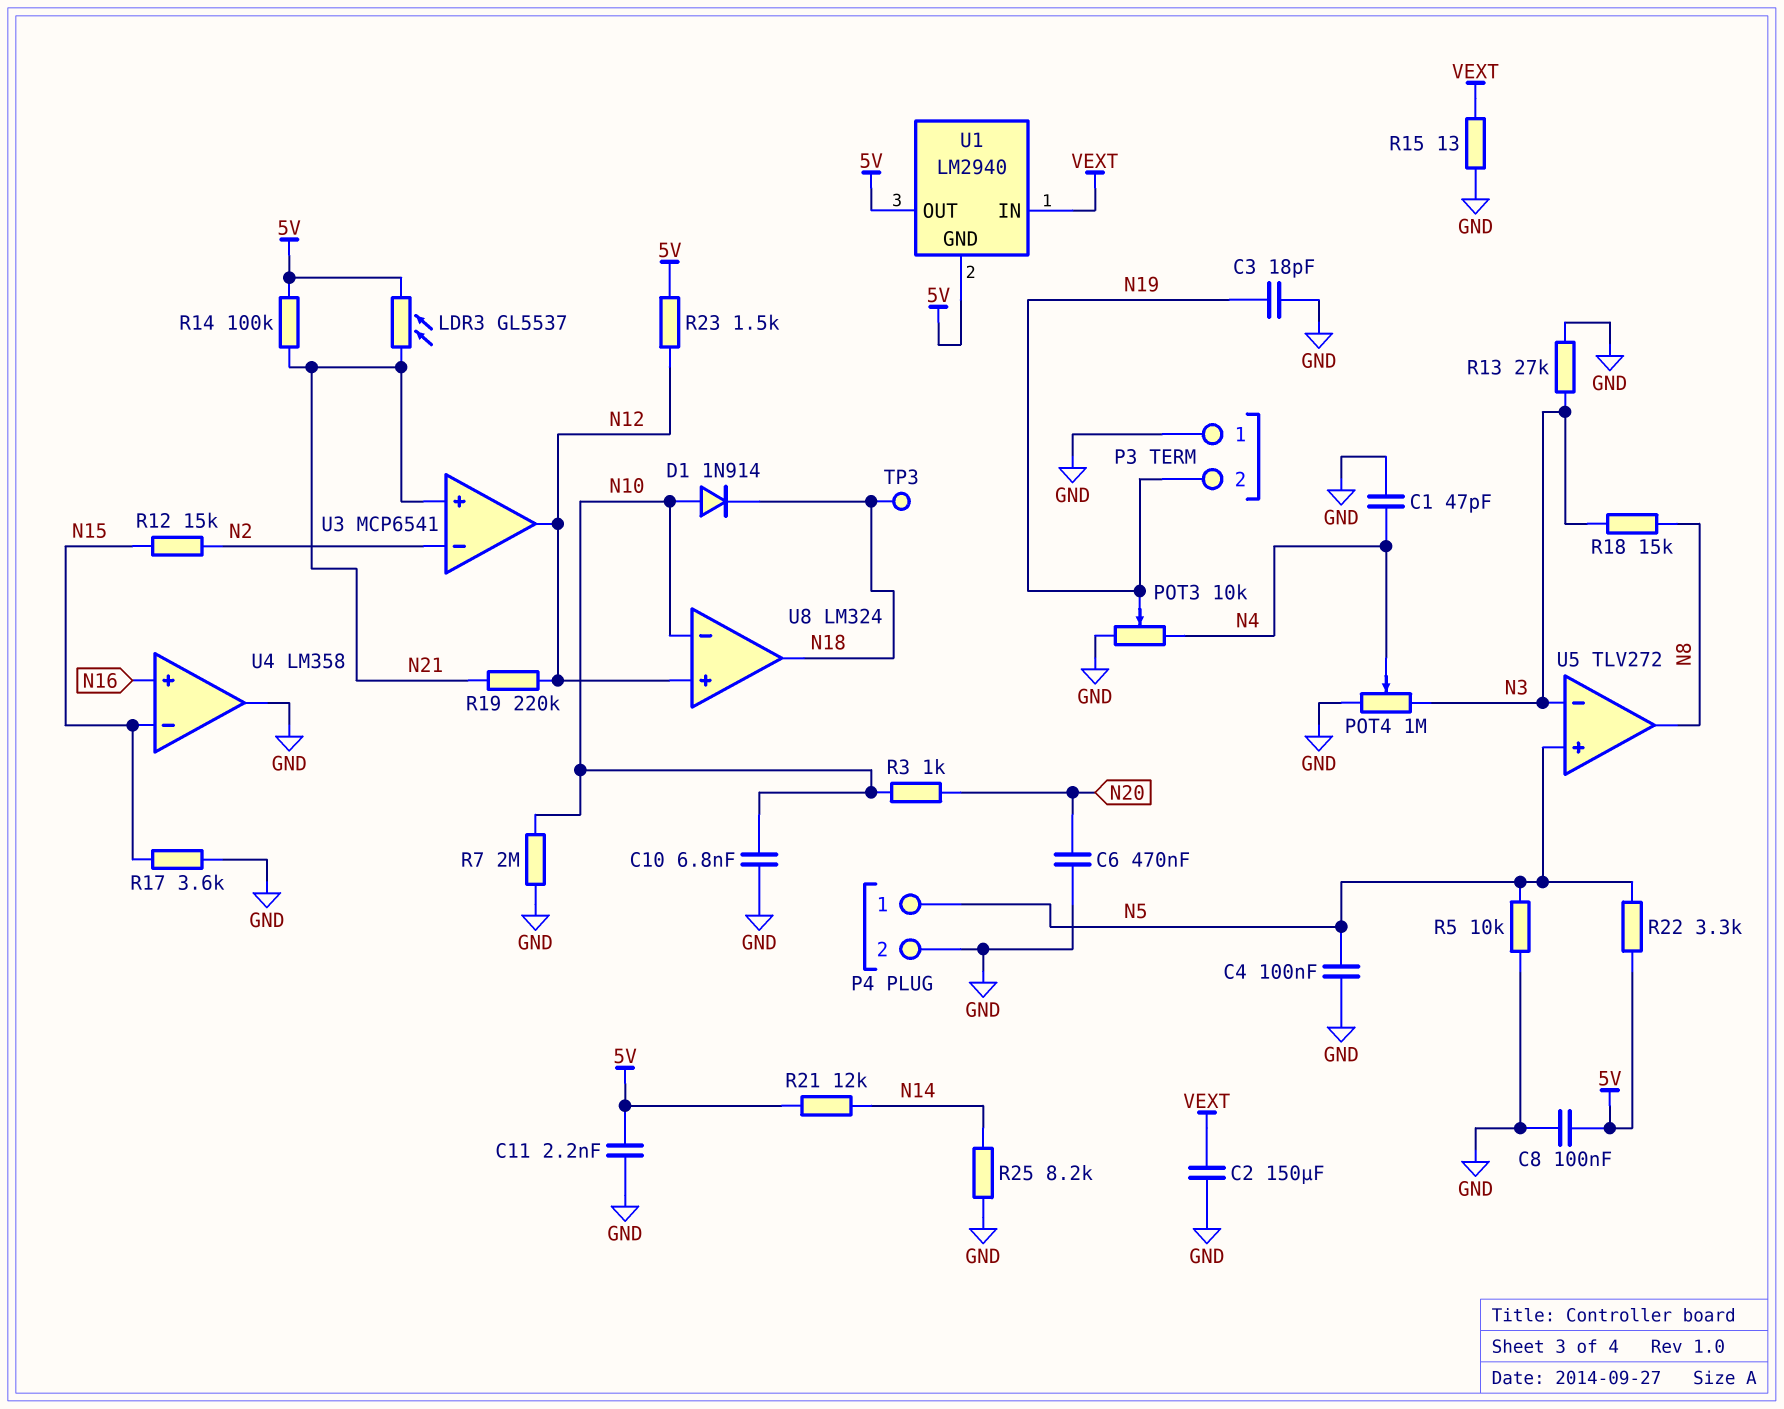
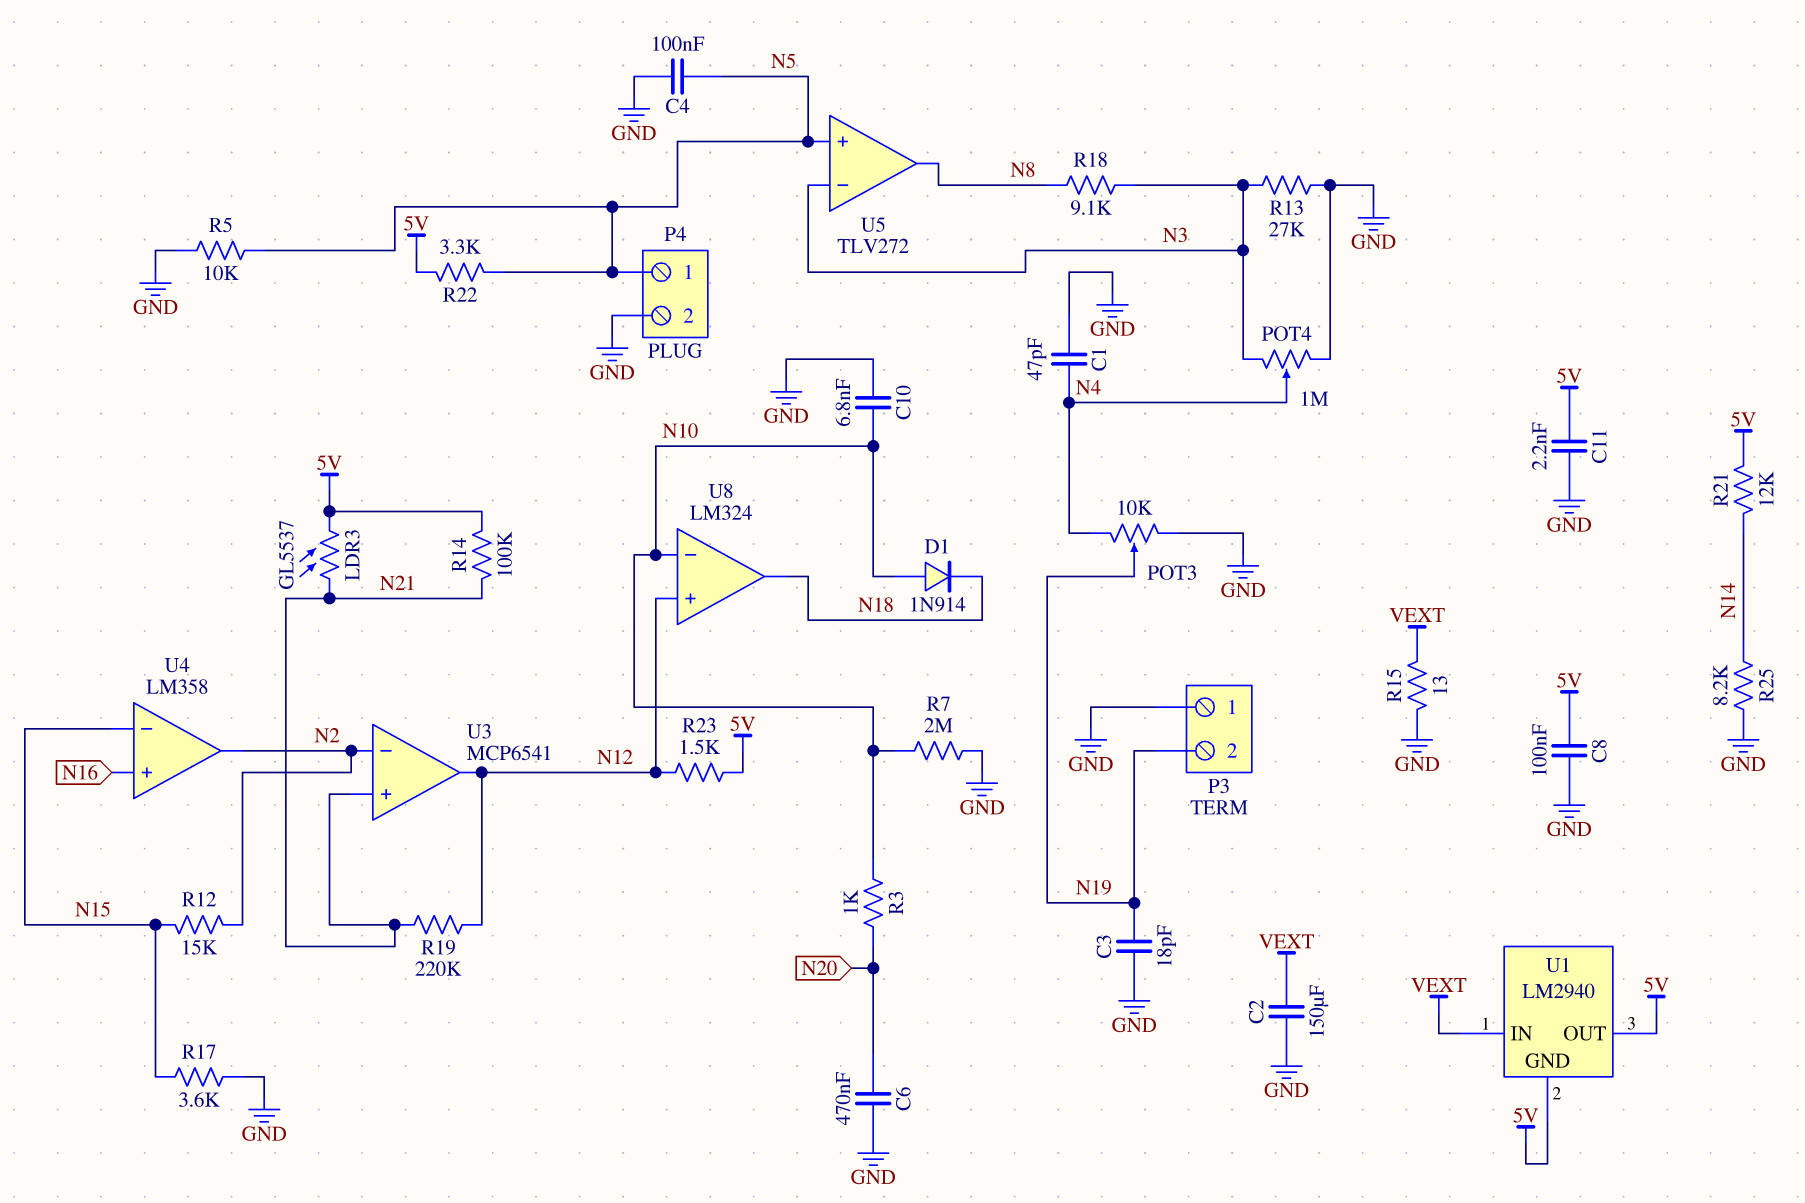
R18: 15k (N3, N8) -> 9.1k (N3, N8)
TP3: test point (N18) -> none
U4 pin out: GND -> N2

